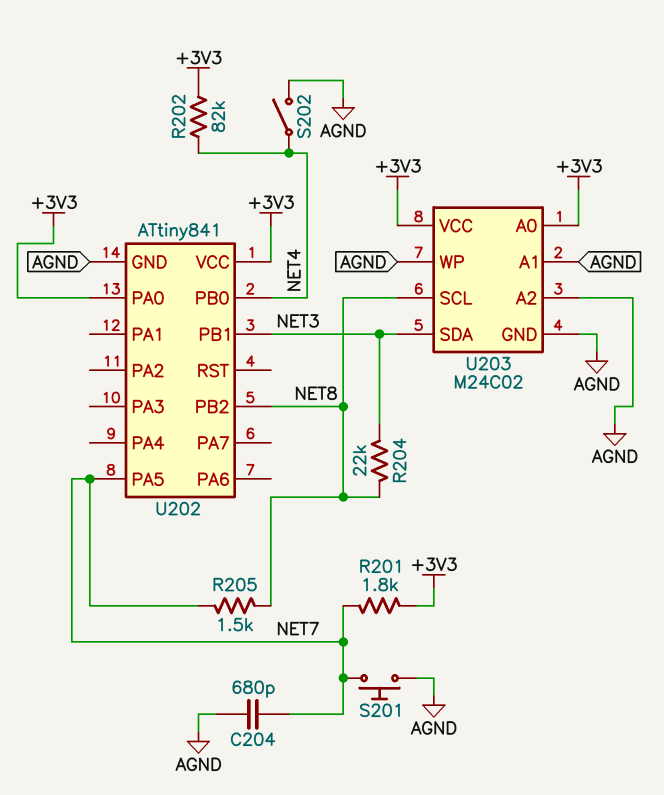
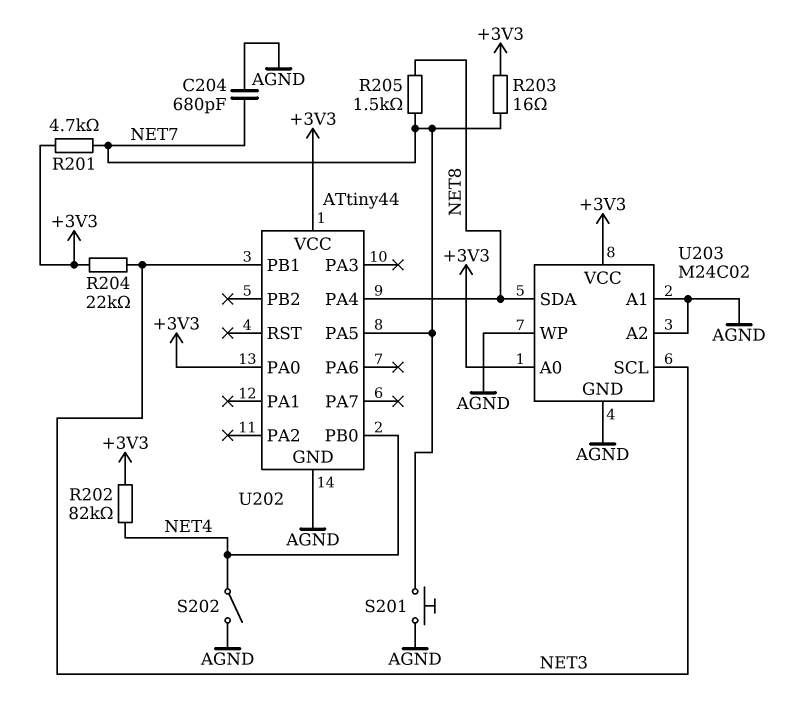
R201: 1.8k (+3V3, NET7) -> 4.7k (+3V3, NET7)
R203: none -> 16 (+3V3, NET7)
R204: 22k (NET3, NET8) -> 22k (+3V3, NET3)
U202: ATtiny841 -> ATtiny44
U202 pin PA4: none -> NET8
U202 pin PB2: NET8 -> none
U203 pin SCL: NET8 -> NET3
U203 pin SDA: NET3 -> NET8

